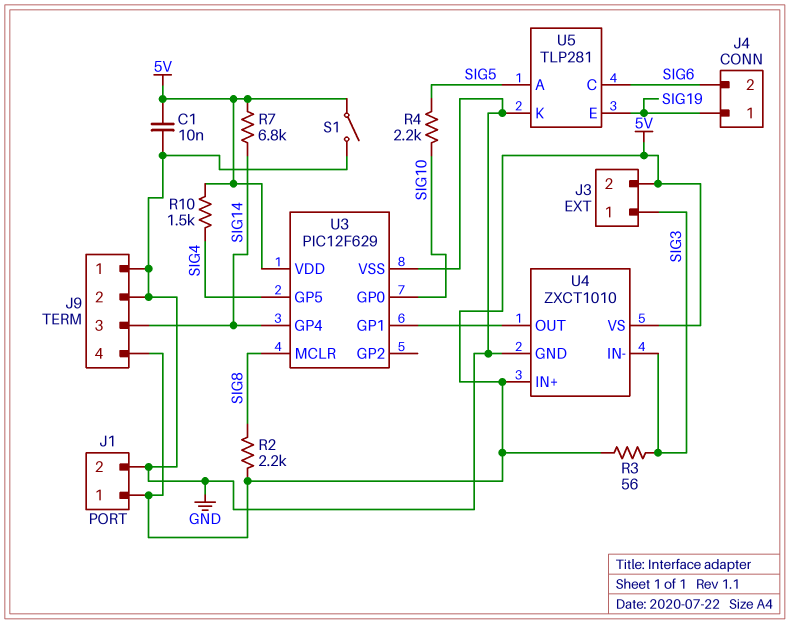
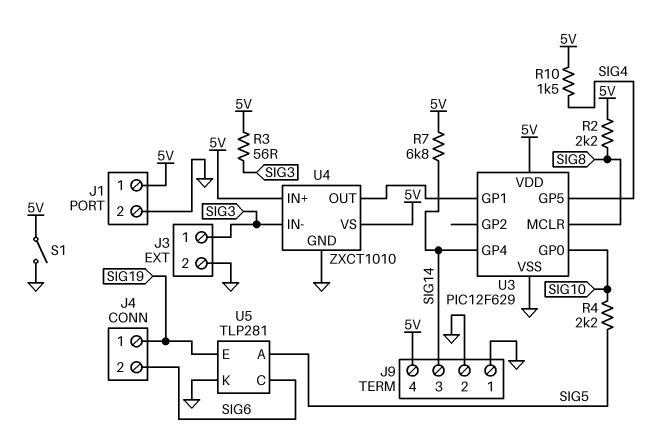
C1: 10nF (5V, GND) -> none
J3 pin 2: 5V -> GND

